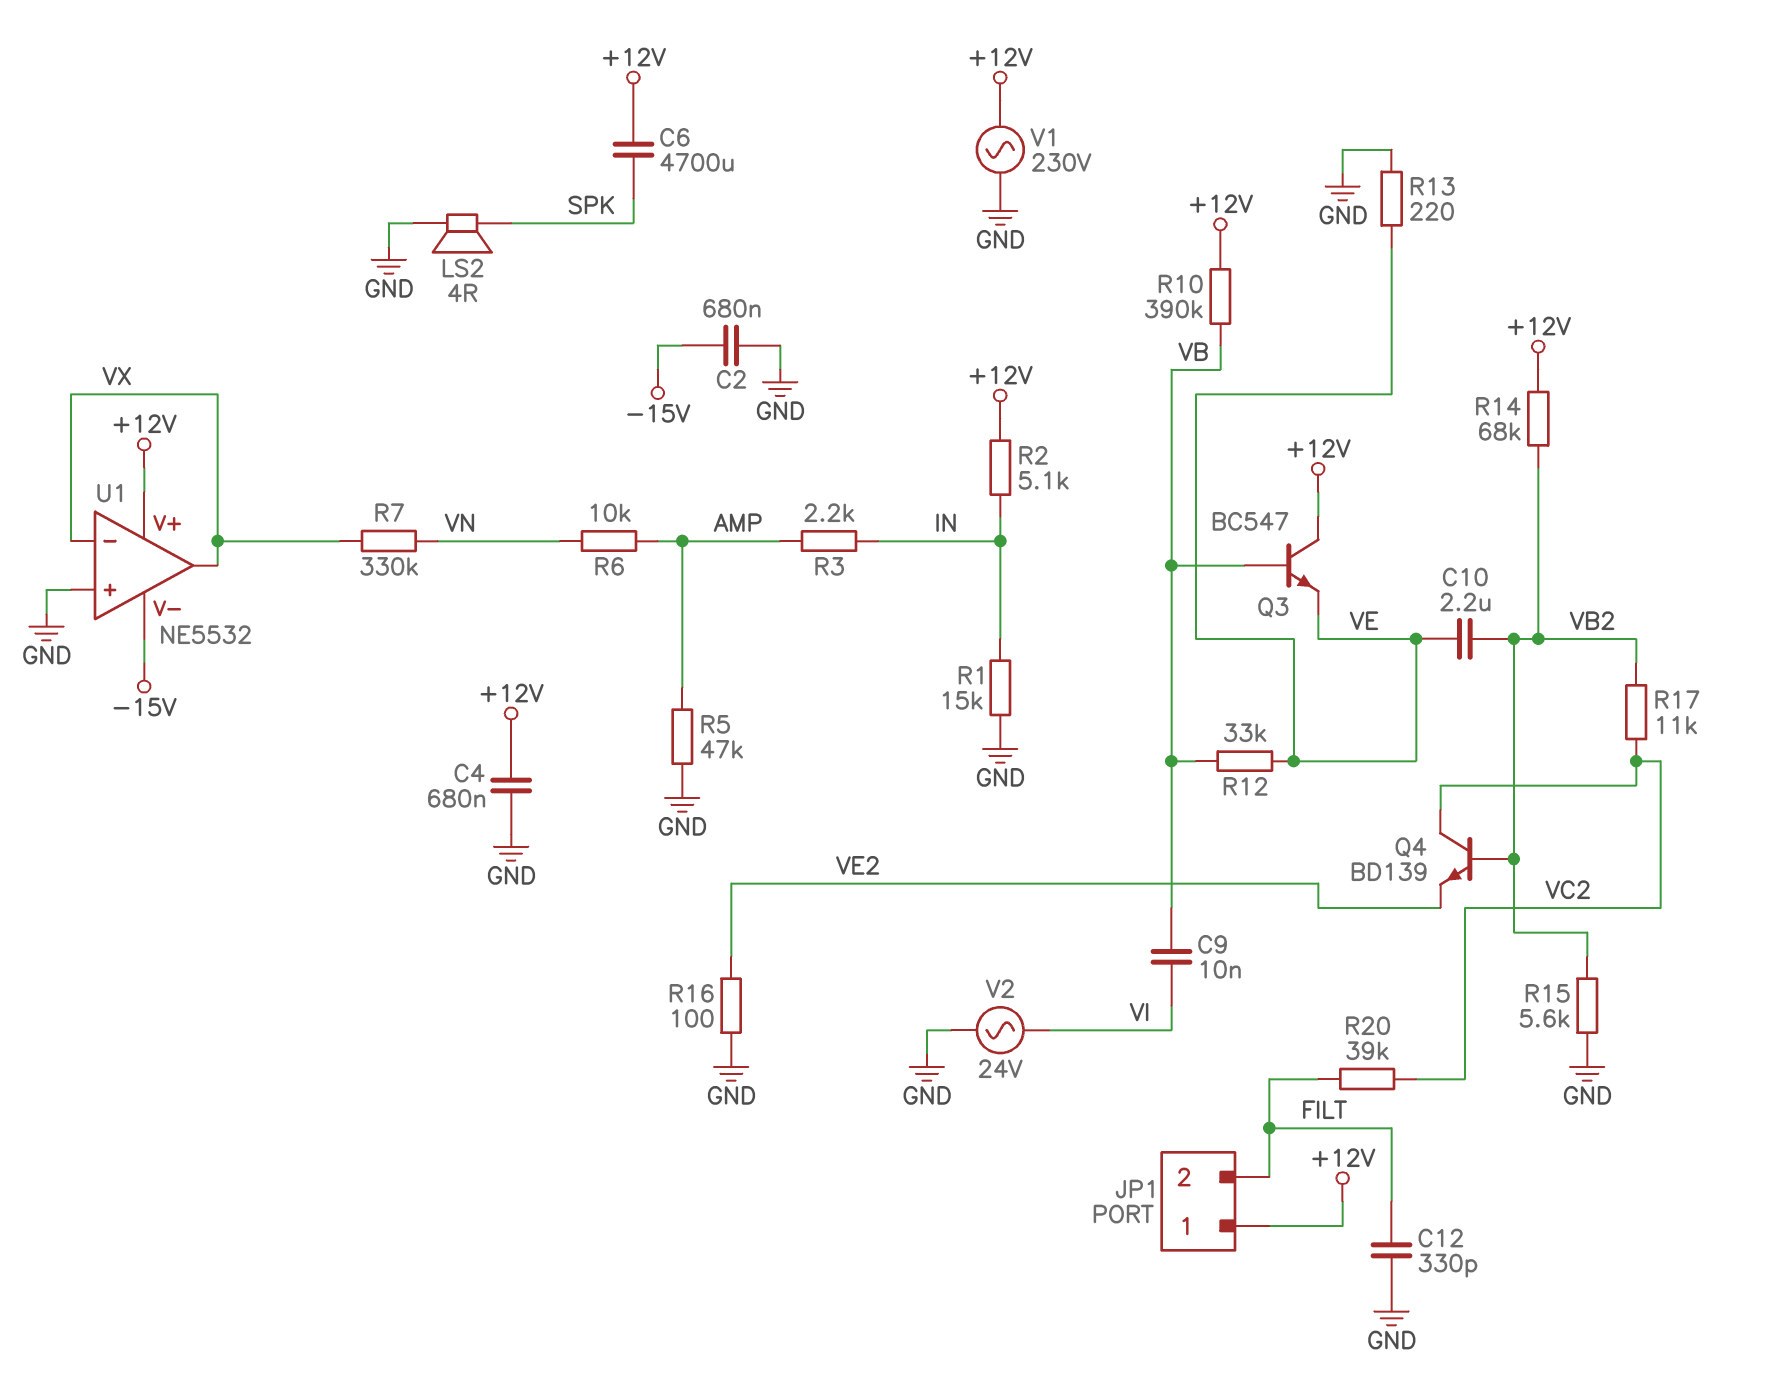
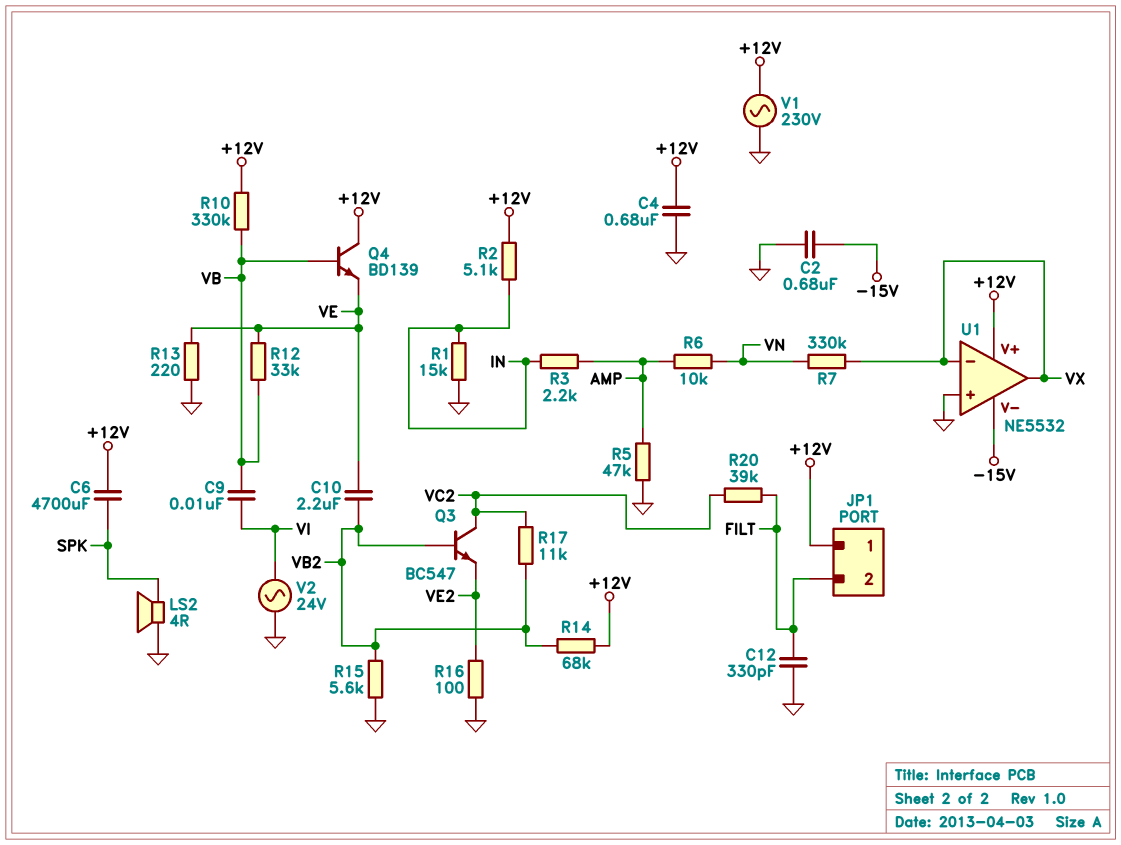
Q3: NPN BC547 (B VB, C +12V, E VE) -> NPN BC547 (B VB2, C VC2, E VE2)
Q4: NPN BD139 (B VB2, C VC2, E VE2) -> NPN BD139 (B VB, C +12V, E VE)
R10: 390k (+12V, VB) -> 330k (+12V, VB)

